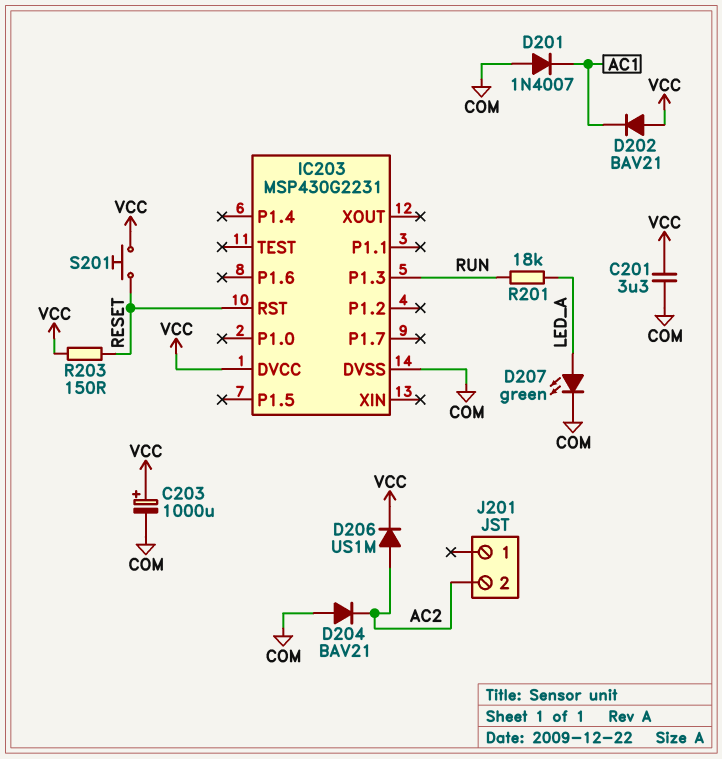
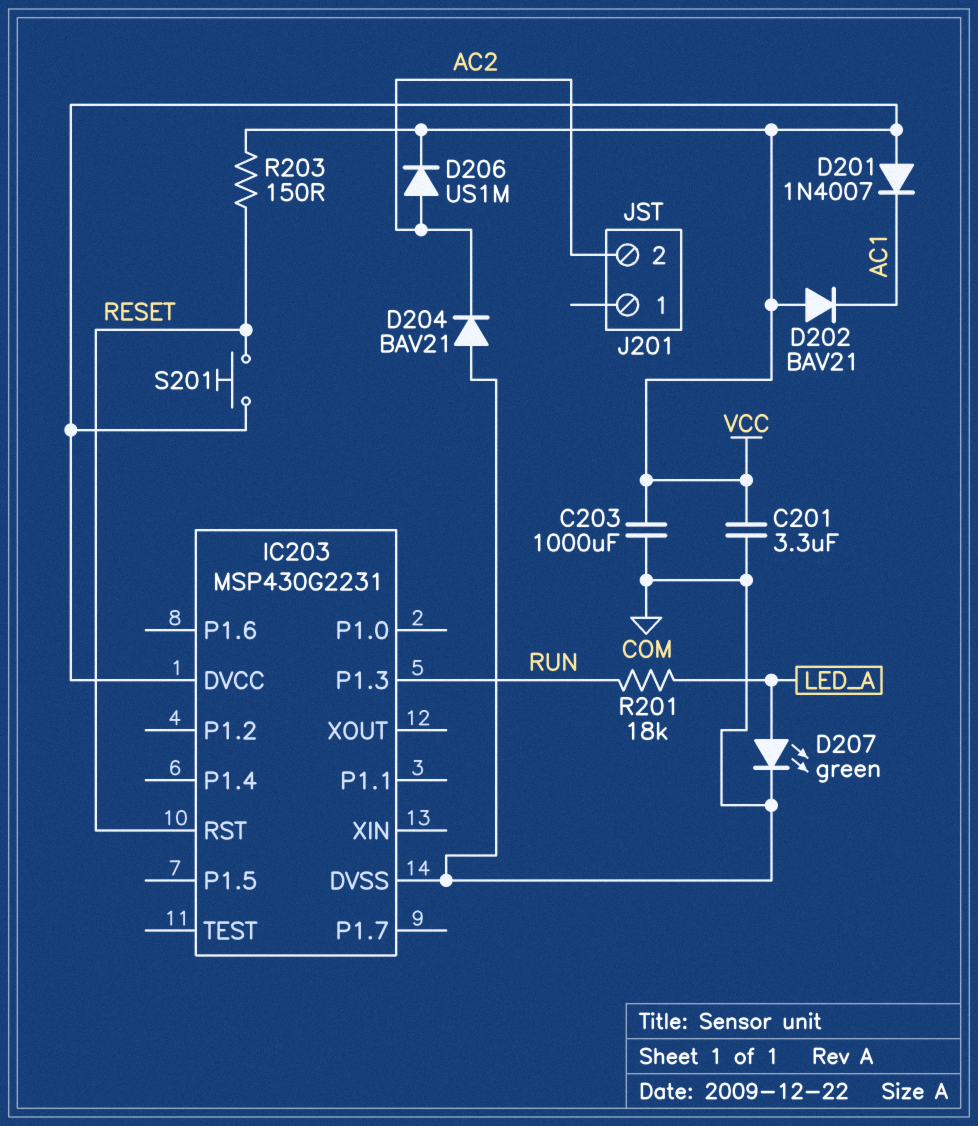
C203: 1000uF (plus VCC, minus COM) -> 1000uF (COM, VCC)
D201: diode 1N4007 (A COM, K AC1) -> diode 1N4007 (A VCC, K AC1)

